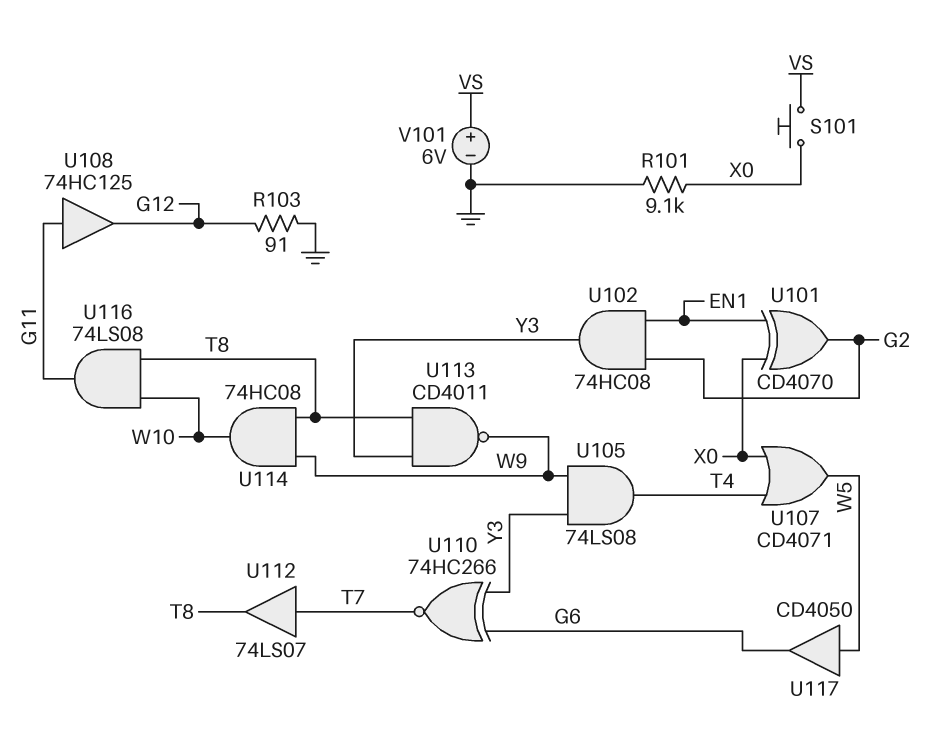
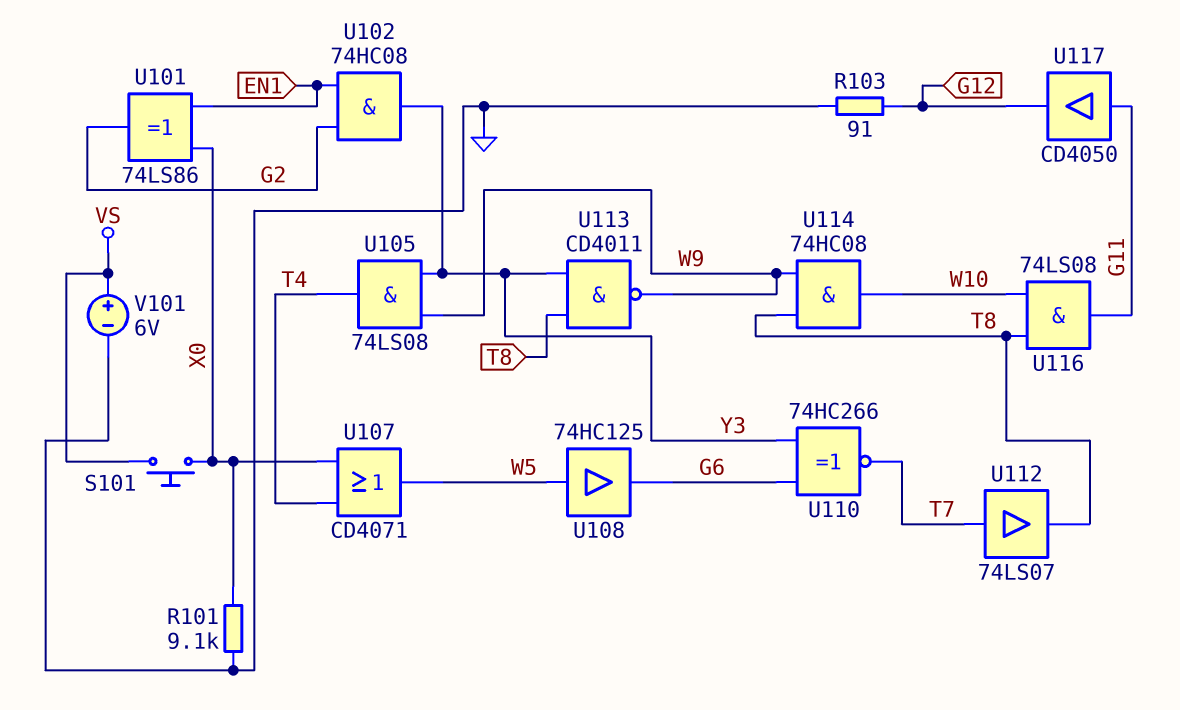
U101: XOR CD4070 (in EN1, in X0, out G2) -> XOR 74LS86 (in EN1, in X0, out G2)
U108: buffer 74HC125 (in G11, out G12) -> buffer 74HC125 (in W5, out G6)
U117: buffer CD4050 (in W5, out G6) -> buffer CD4050 (in G11, out G12)

